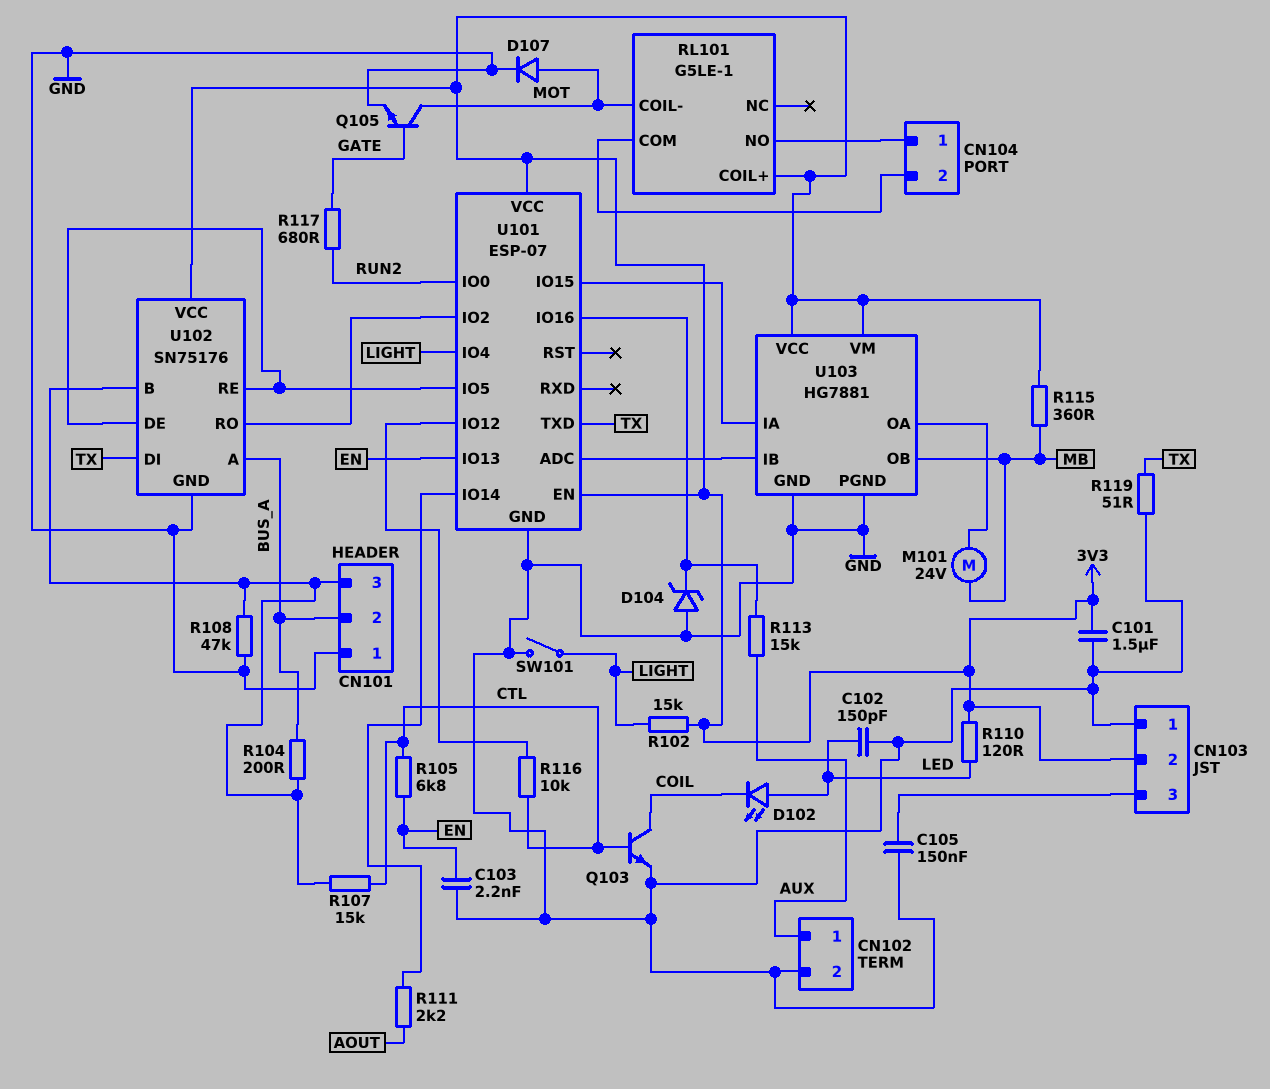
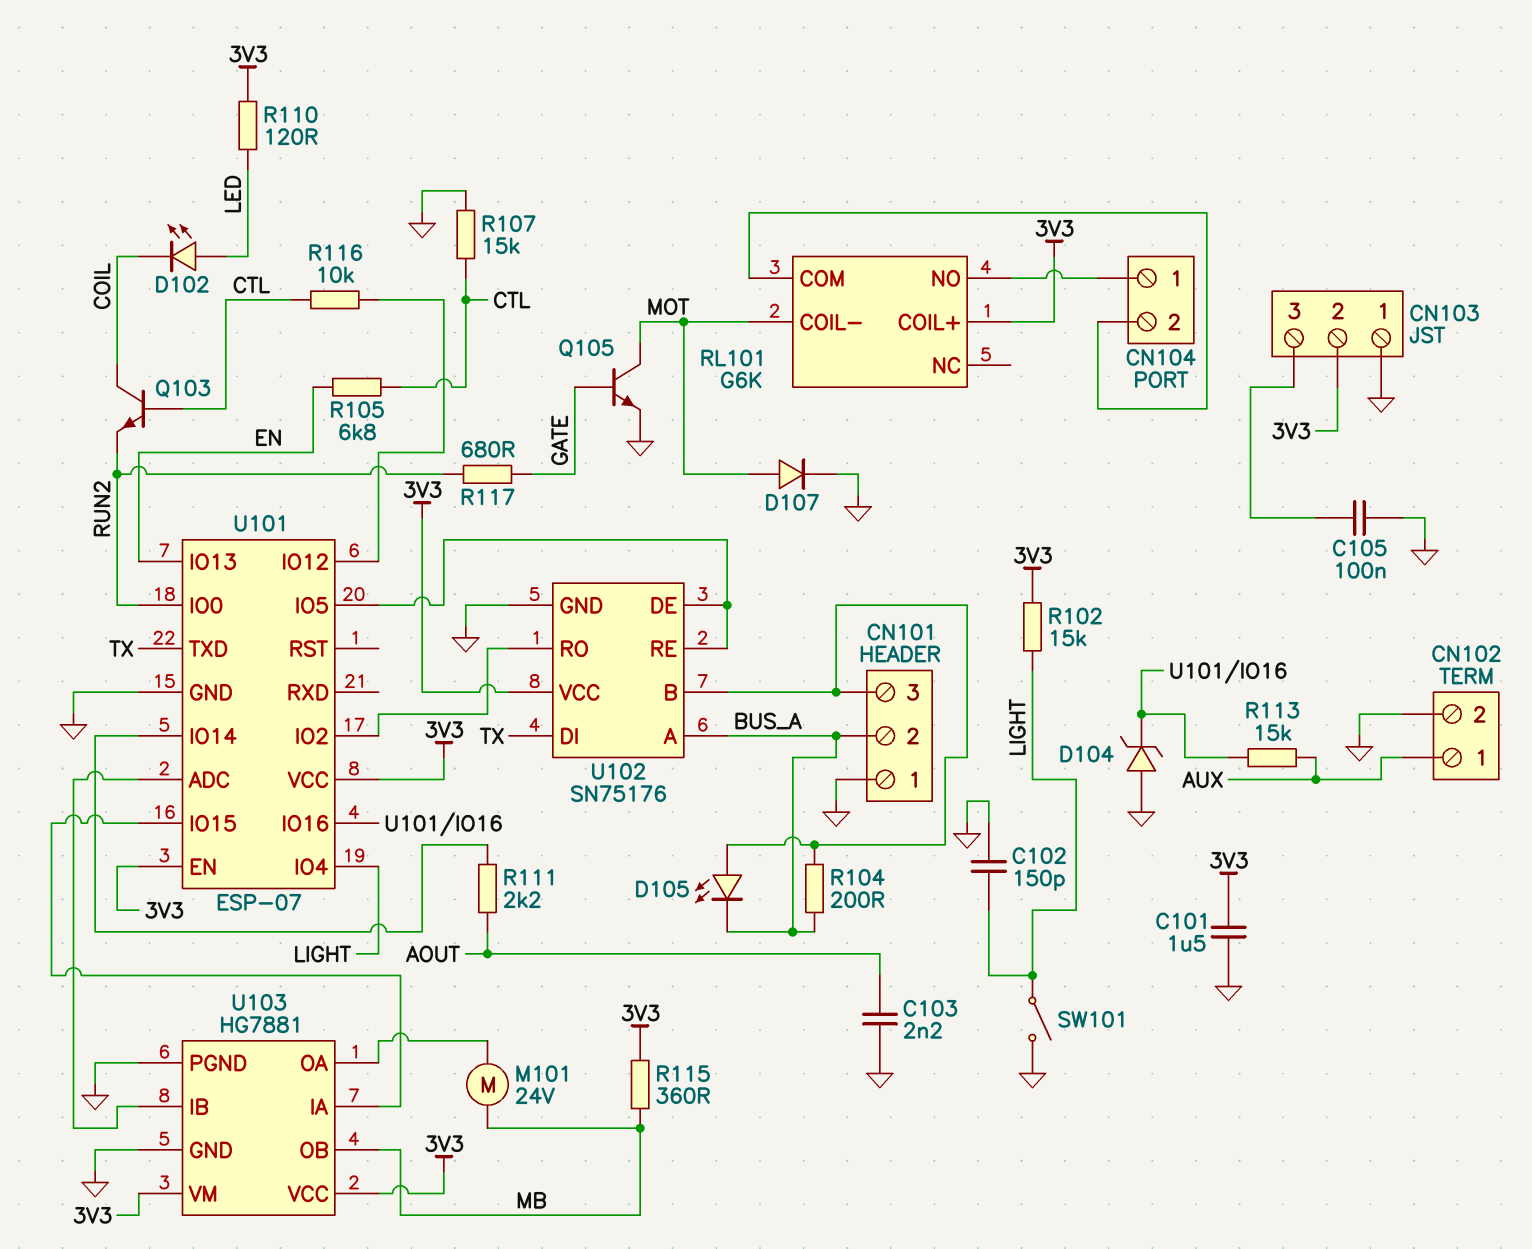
C102: 150pF (GND, LED) -> 150pF (GND, LIGHT)
C103: 2.2nF (EN, GND) -> 2.2nF (AOUT, GND)
C105: 150nF (CN103/3, GND) -> 100nF (CN103/3, GND)
D105: none -> LED (A CN101/3, K BUS_A)
Q103: NPN (B CTL, C COIL, E GND) -> NPN (B CTL, C COIL, E RUN2)
R107: 15k (CN101/3, CTL) -> 15k (CTL, GND)
R108: 47k (CN101/3, GND) -> none
R119: 51 (GND, TX) -> none
RL101: G5LE-1 -> G6K

